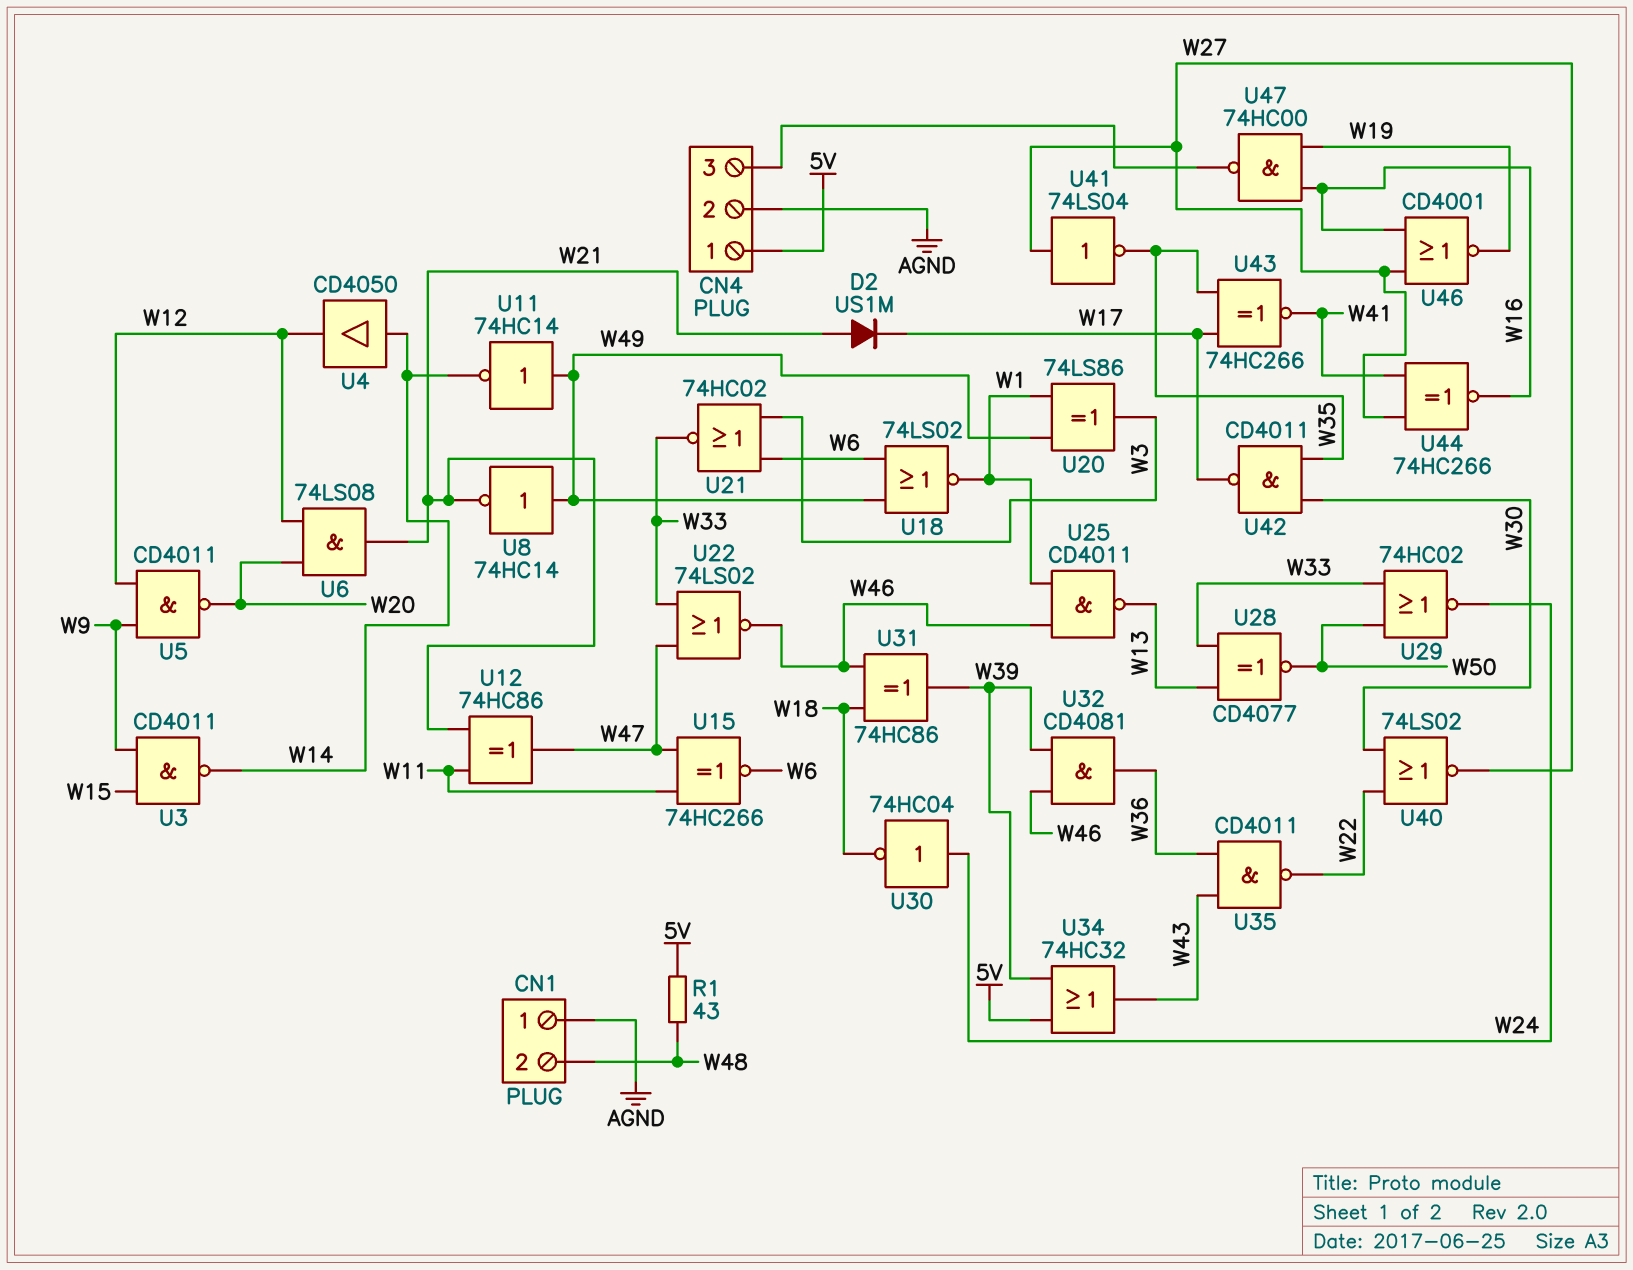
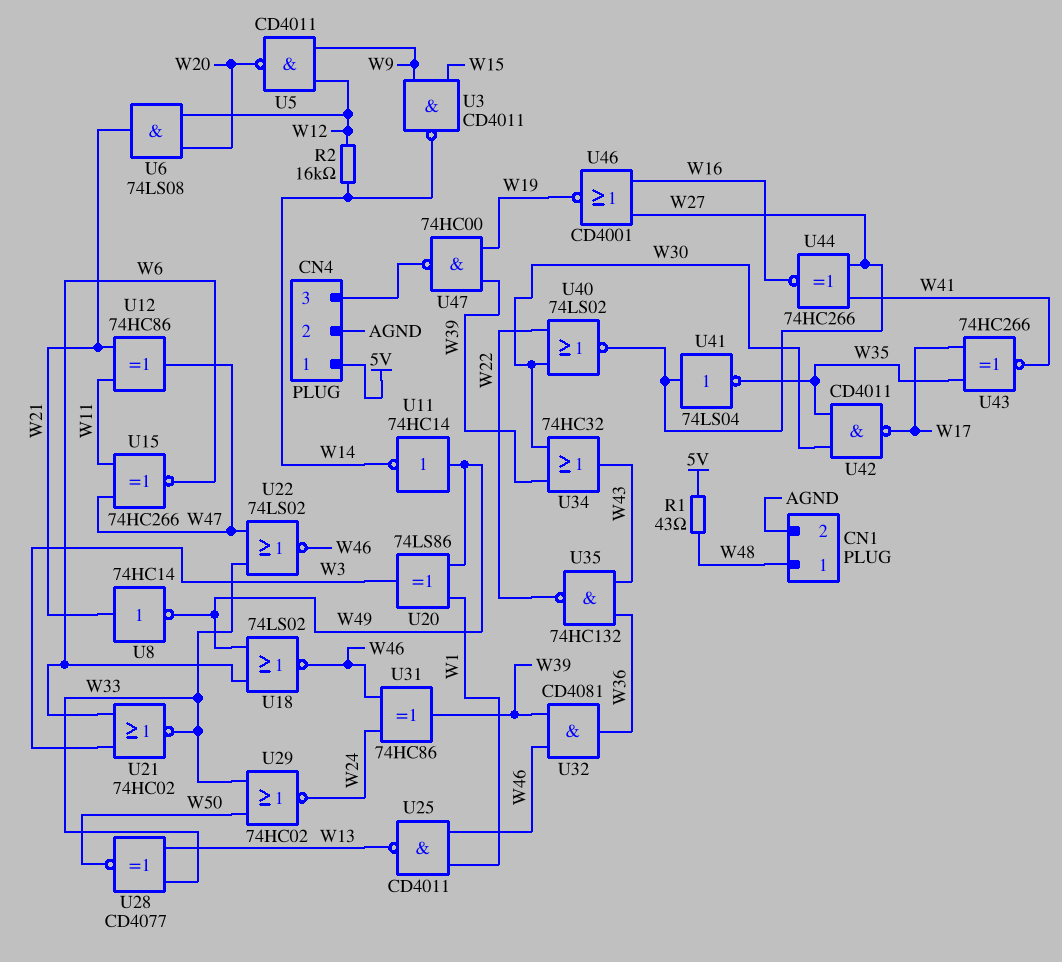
CN1 pin 1: AGND -> W48
CN1 pin 2: W48 -> AGND
D2: diode US1M (A W21, K W17) -> none
R2: none -> 16k (W12, W14)
U4: buffer CD4050 (in W14, out W12) -> none
U8: NOT 74HC14 (in W49, out W21) -> NOT 74HC14 (in W21, out W49)
U18: NOR 74LS02 (in W6, in W49, out W1) -> NOR 74LS02 (in W6, in W49, out W46)
U30: NOT 74HC04 (in W24, out W18) -> none
U31: XOR 74HC86 (in W18, in W46, out W39) -> XOR 74HC86 (in W24, in W46, out W39)
U34: OR 74HC32 (in 5V, in W39, out W43) -> OR 74HC32 (in W30, in W39, out W43)
U35: NAND CD4011 (in W36, in W43, out W22) -> NAND 74HC132 (in W36, in W43, out W22)
U47: NAND 74HC00 (in W16, in W19, out CN4/3) -> NAND 74HC00 (in W19, in W39, out CN4/3)

